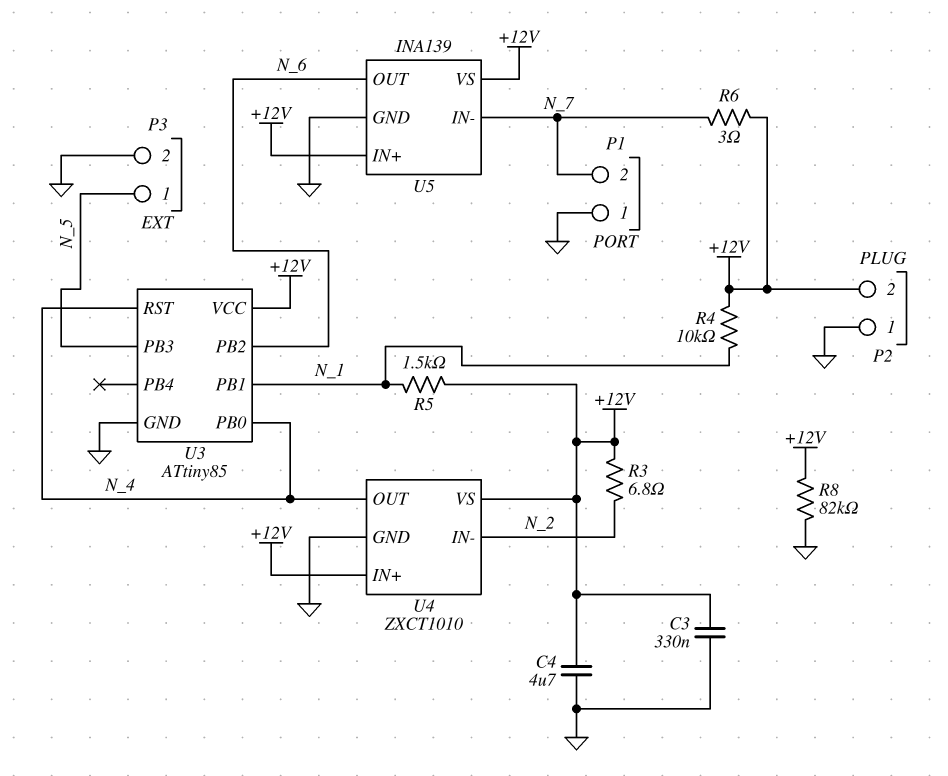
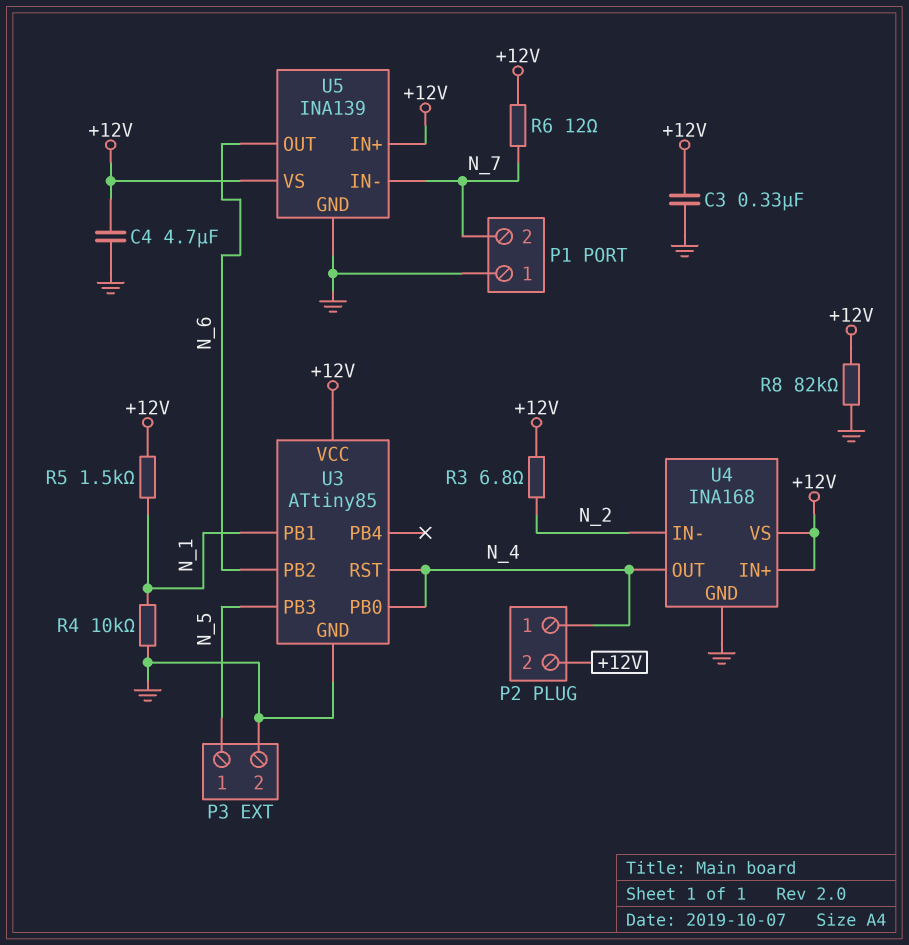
P2 pin 1: GND -> N_4
R4: 10k (+12V, N_1) -> 10k (GND, N_1)
R6: 3 (+12V, N_7) -> 12 (+12V, N_7)
U4: ZXCT1010 -> INA168

